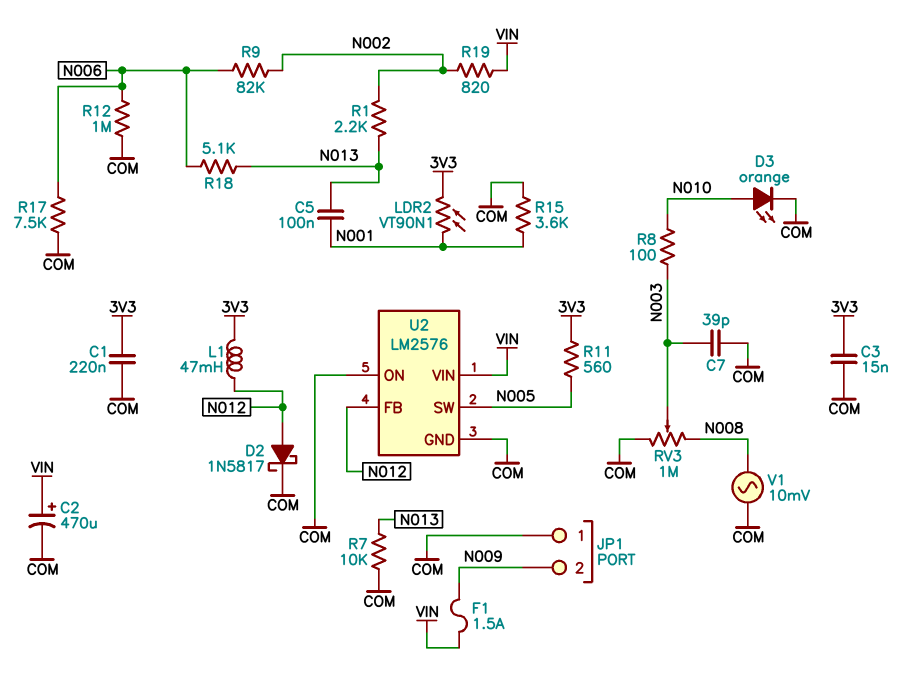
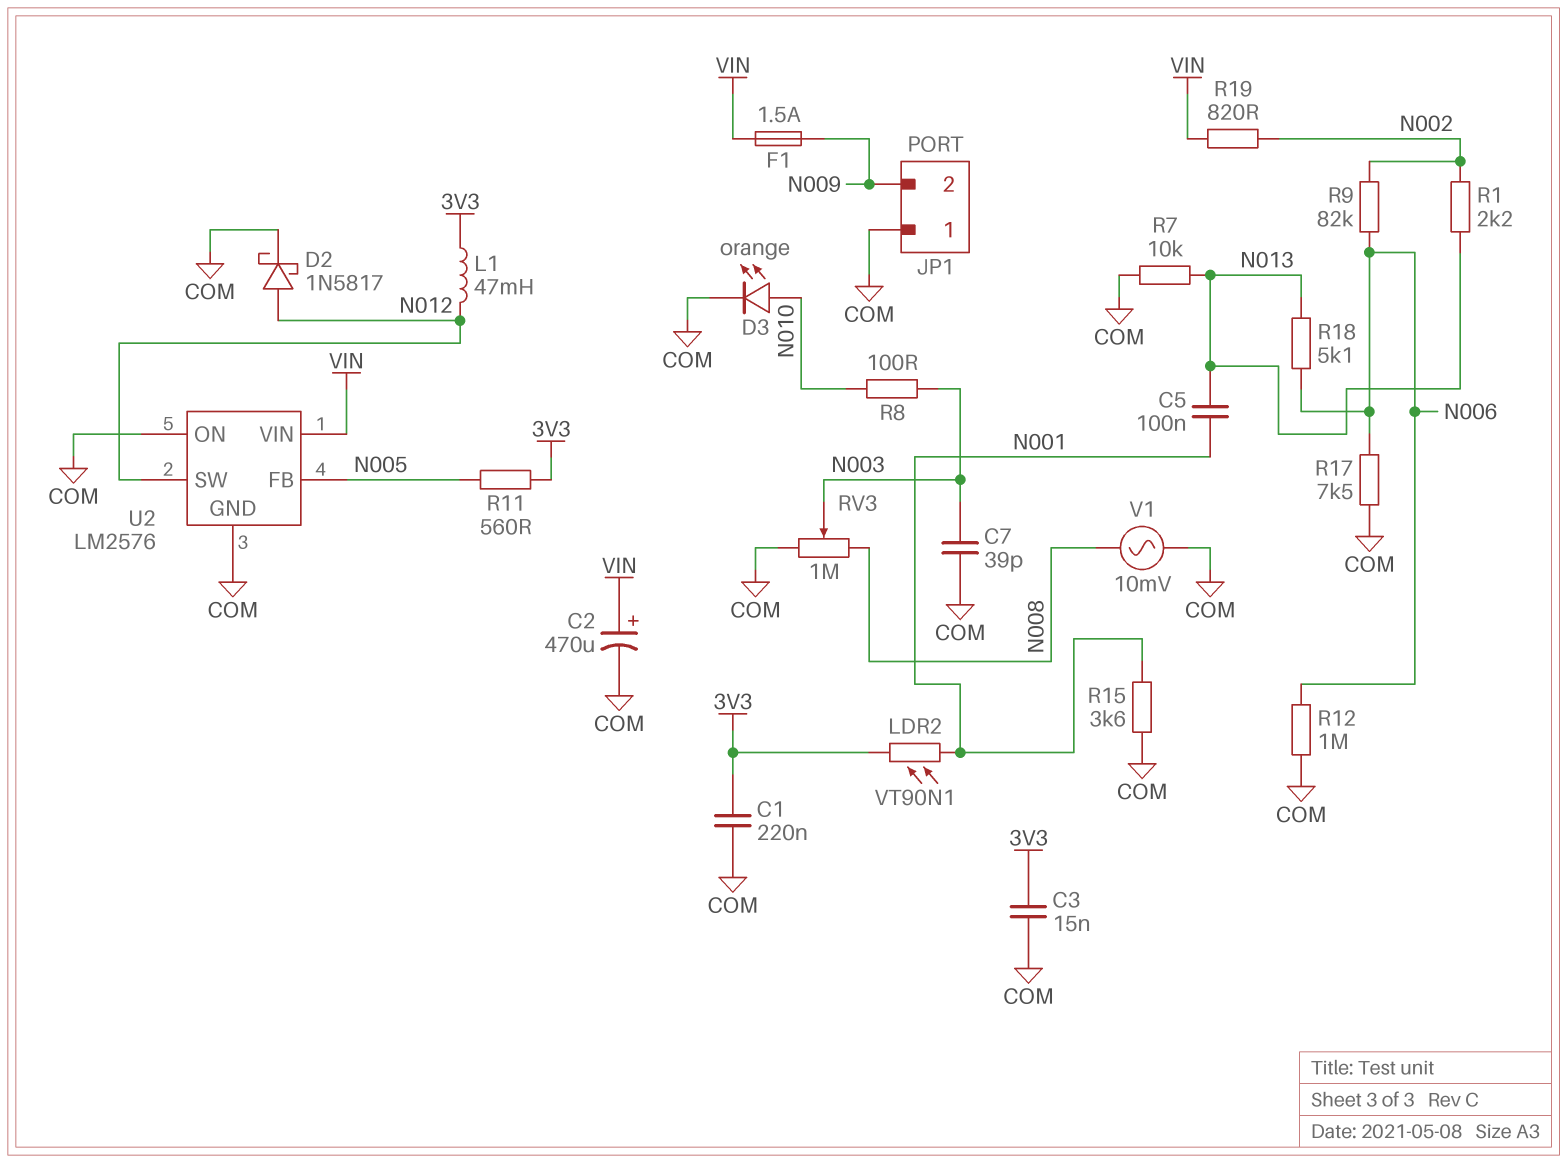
U2 pin FB: N012 -> N005
U2 pin SW: N005 -> N012

